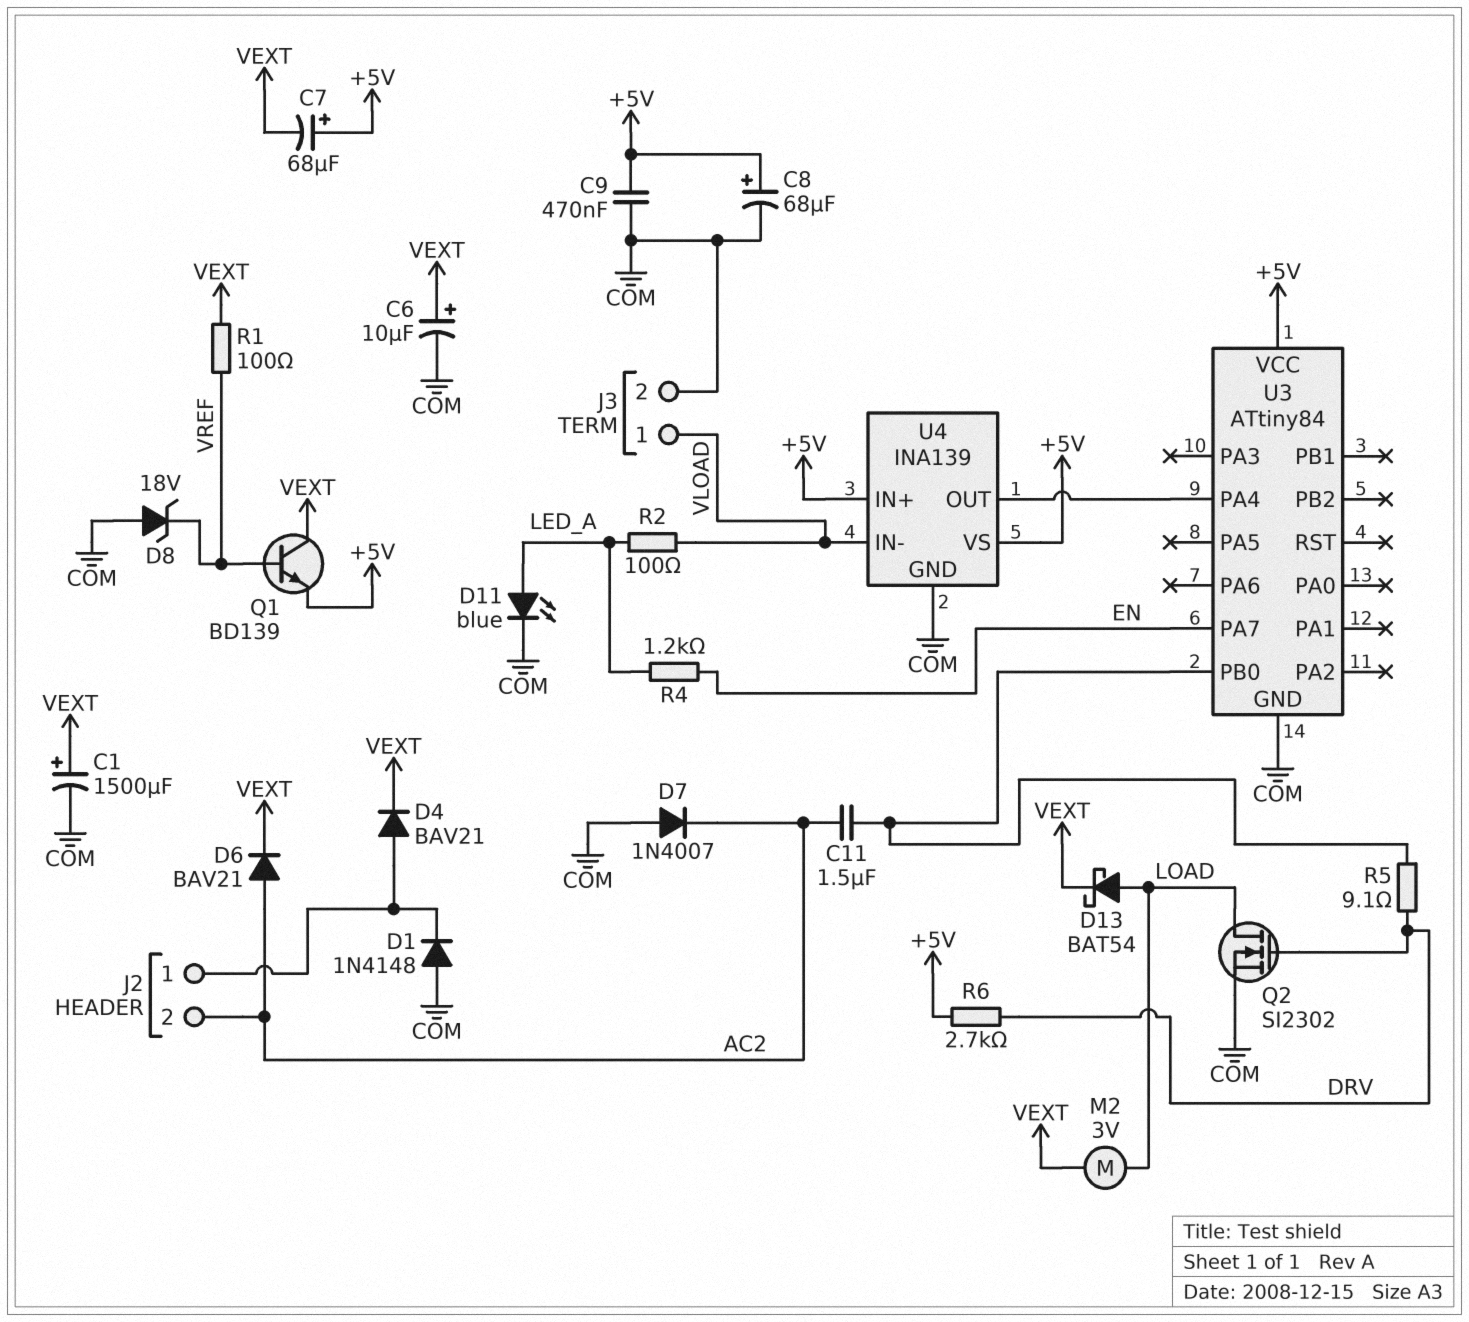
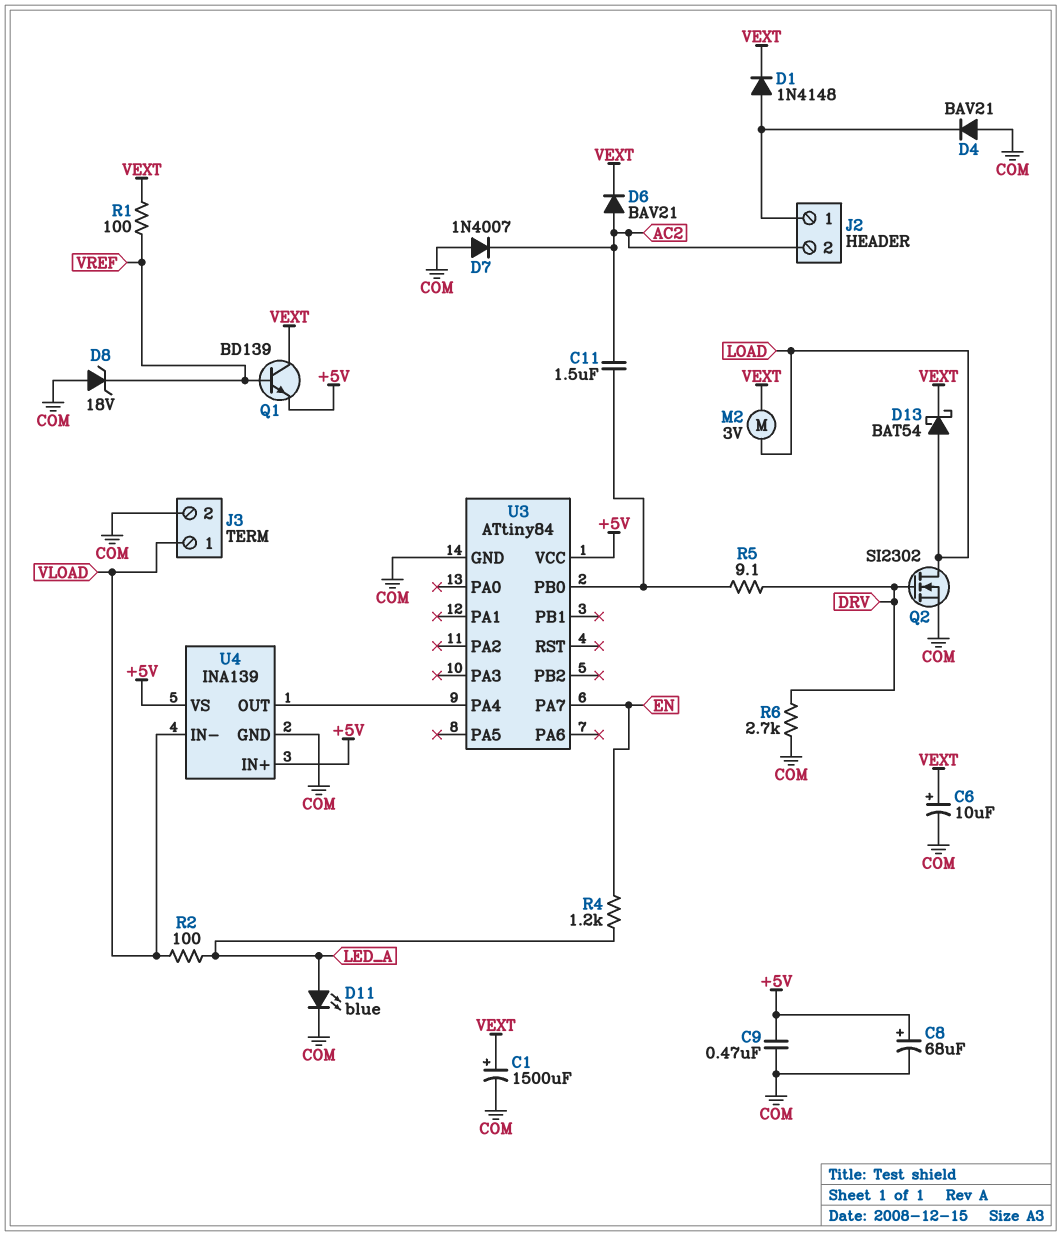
C7: 68uF (plus +5V, minus VEXT) -> none
D1: diode 1N4148 (A COM, K J2/1) -> diode 1N4148 (A J2/1, K VEXT)
D4: diode BAV21 (A J2/1, K VEXT) -> diode BAV21 (A COM, K J2/1)
R6: 2.7k (+5V, DRV) -> 2.7k (COM, DRV)

